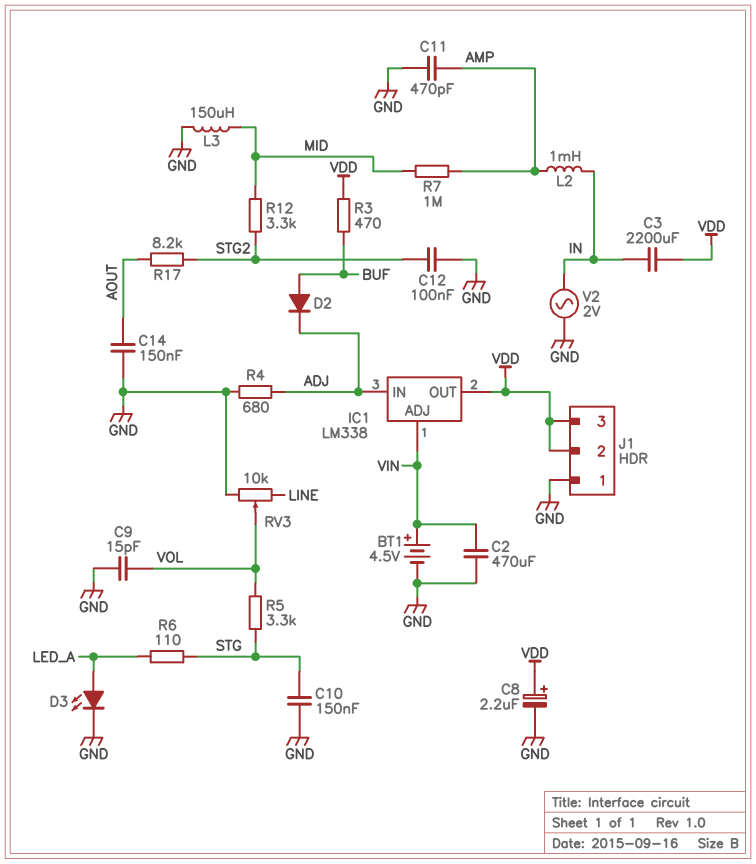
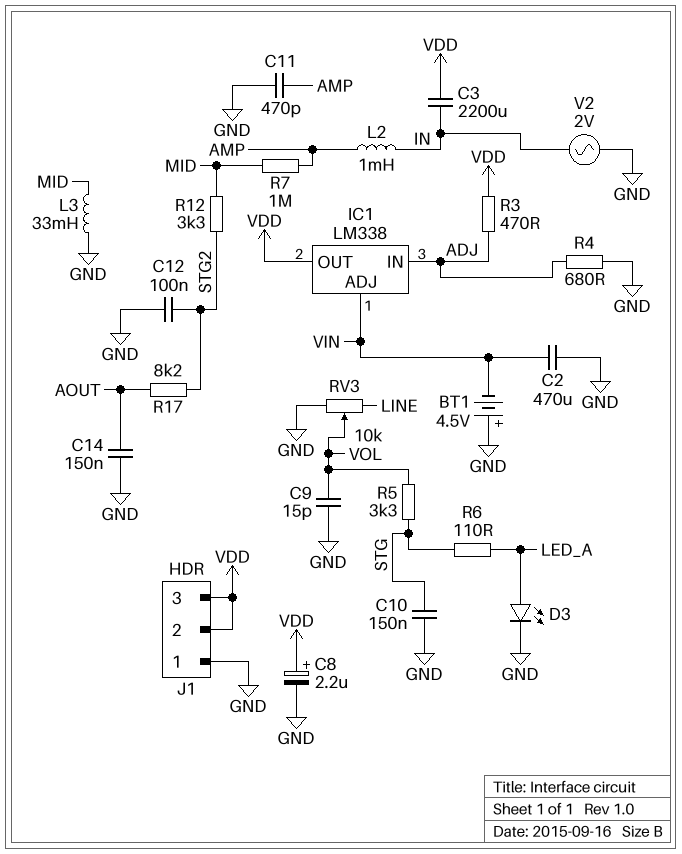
BT1: 4.5V (plus VIN, minus GND) -> 4.5V (plus GND, minus VIN)
D2: diode (A BUF, K ADJ) -> none
L3: 150uH (GND, MID) -> 33mH (GND, MID)
R3: 470 (BUF, VDD) -> 470 (ADJ, VDD)

